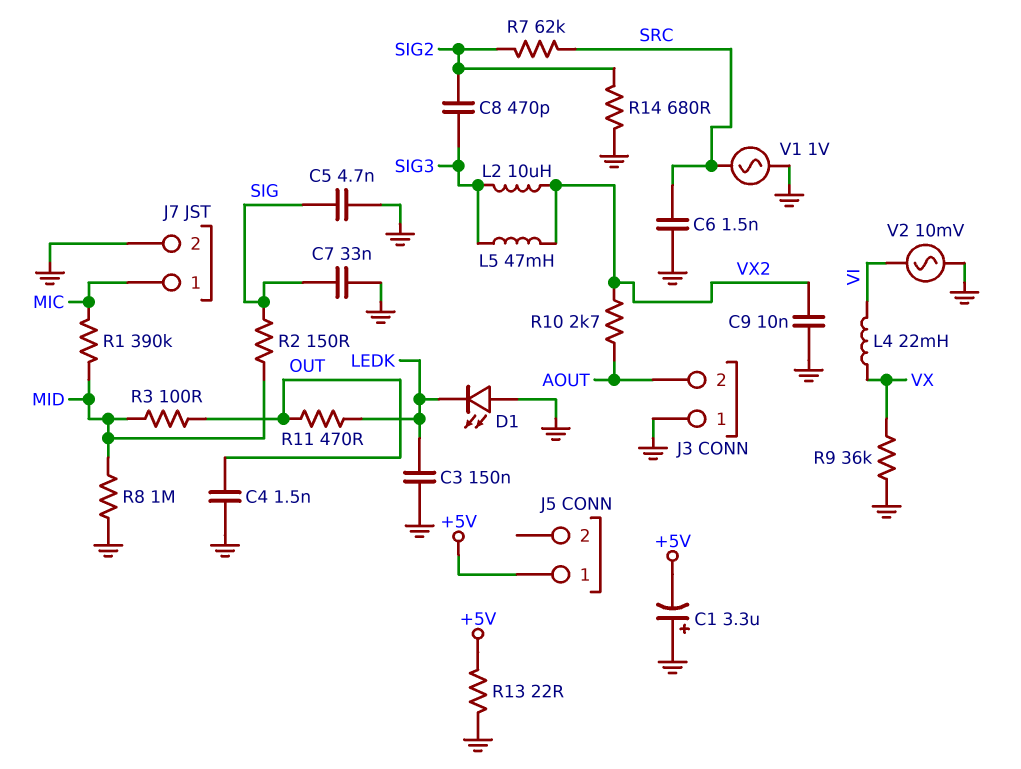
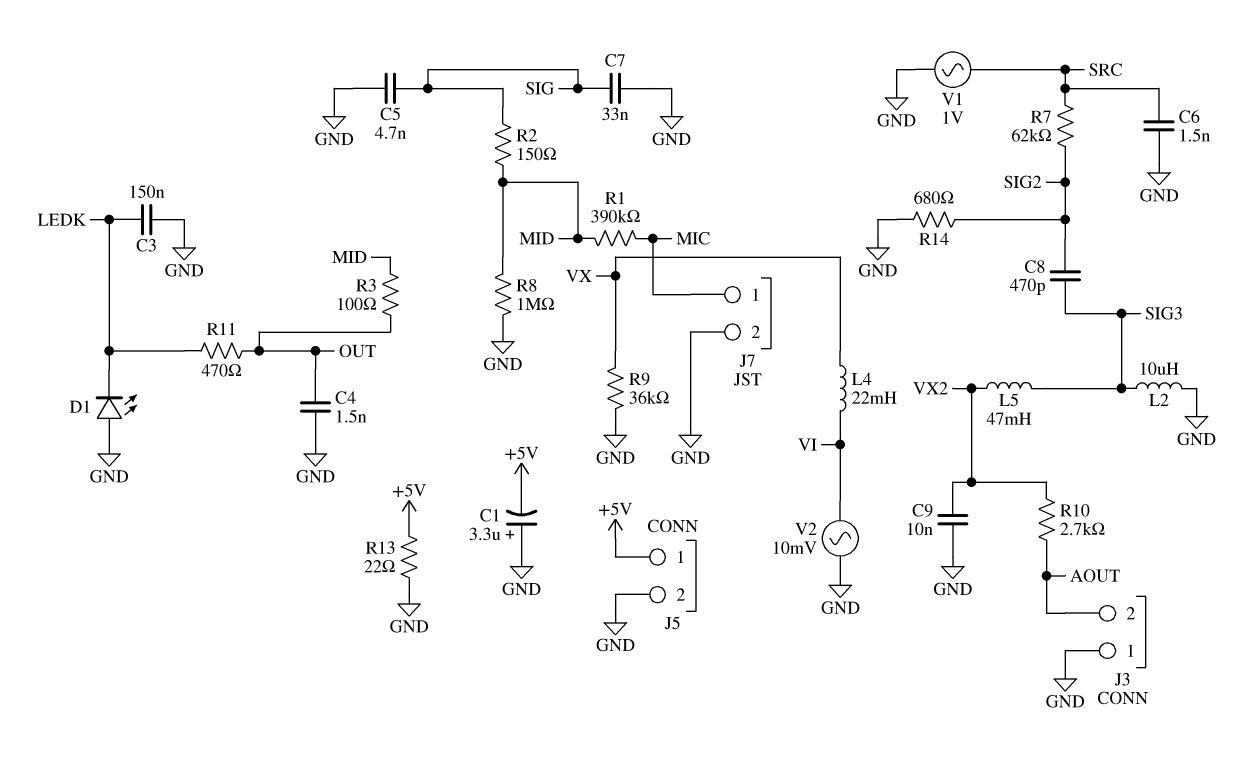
J5 pin 2: none -> GND
L2: 10uH (SIG3, VX2) -> 10uH (GND, SIG3)

